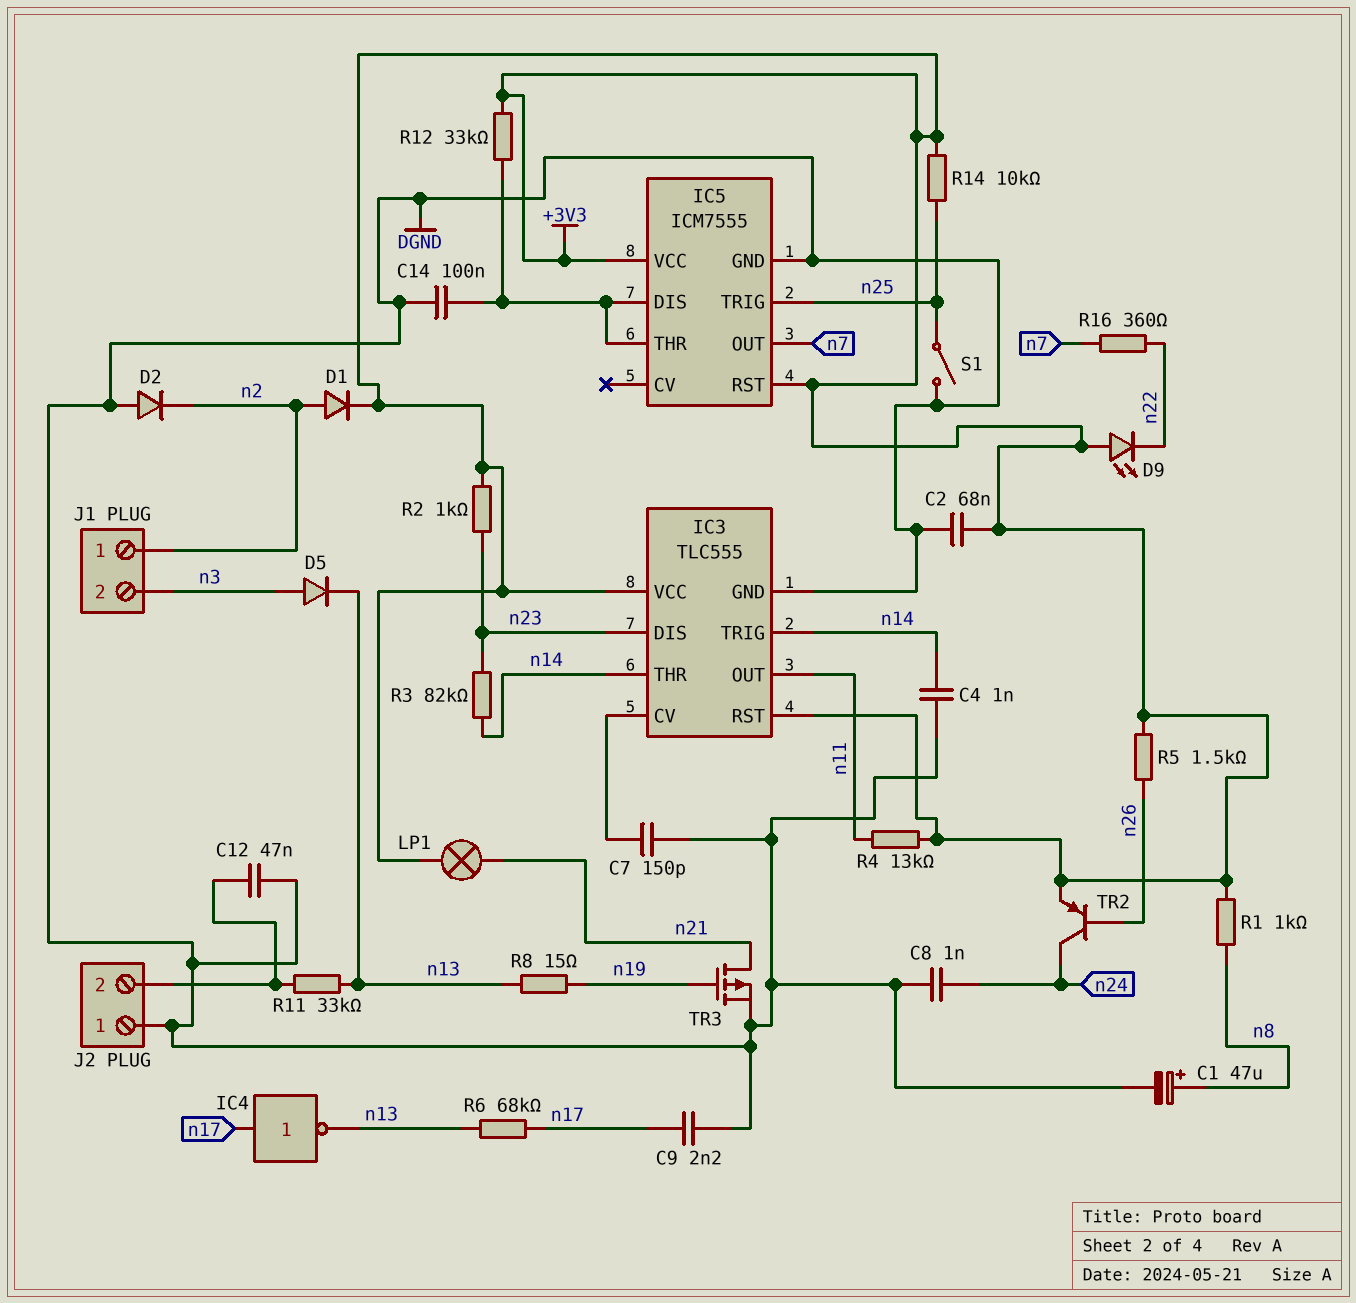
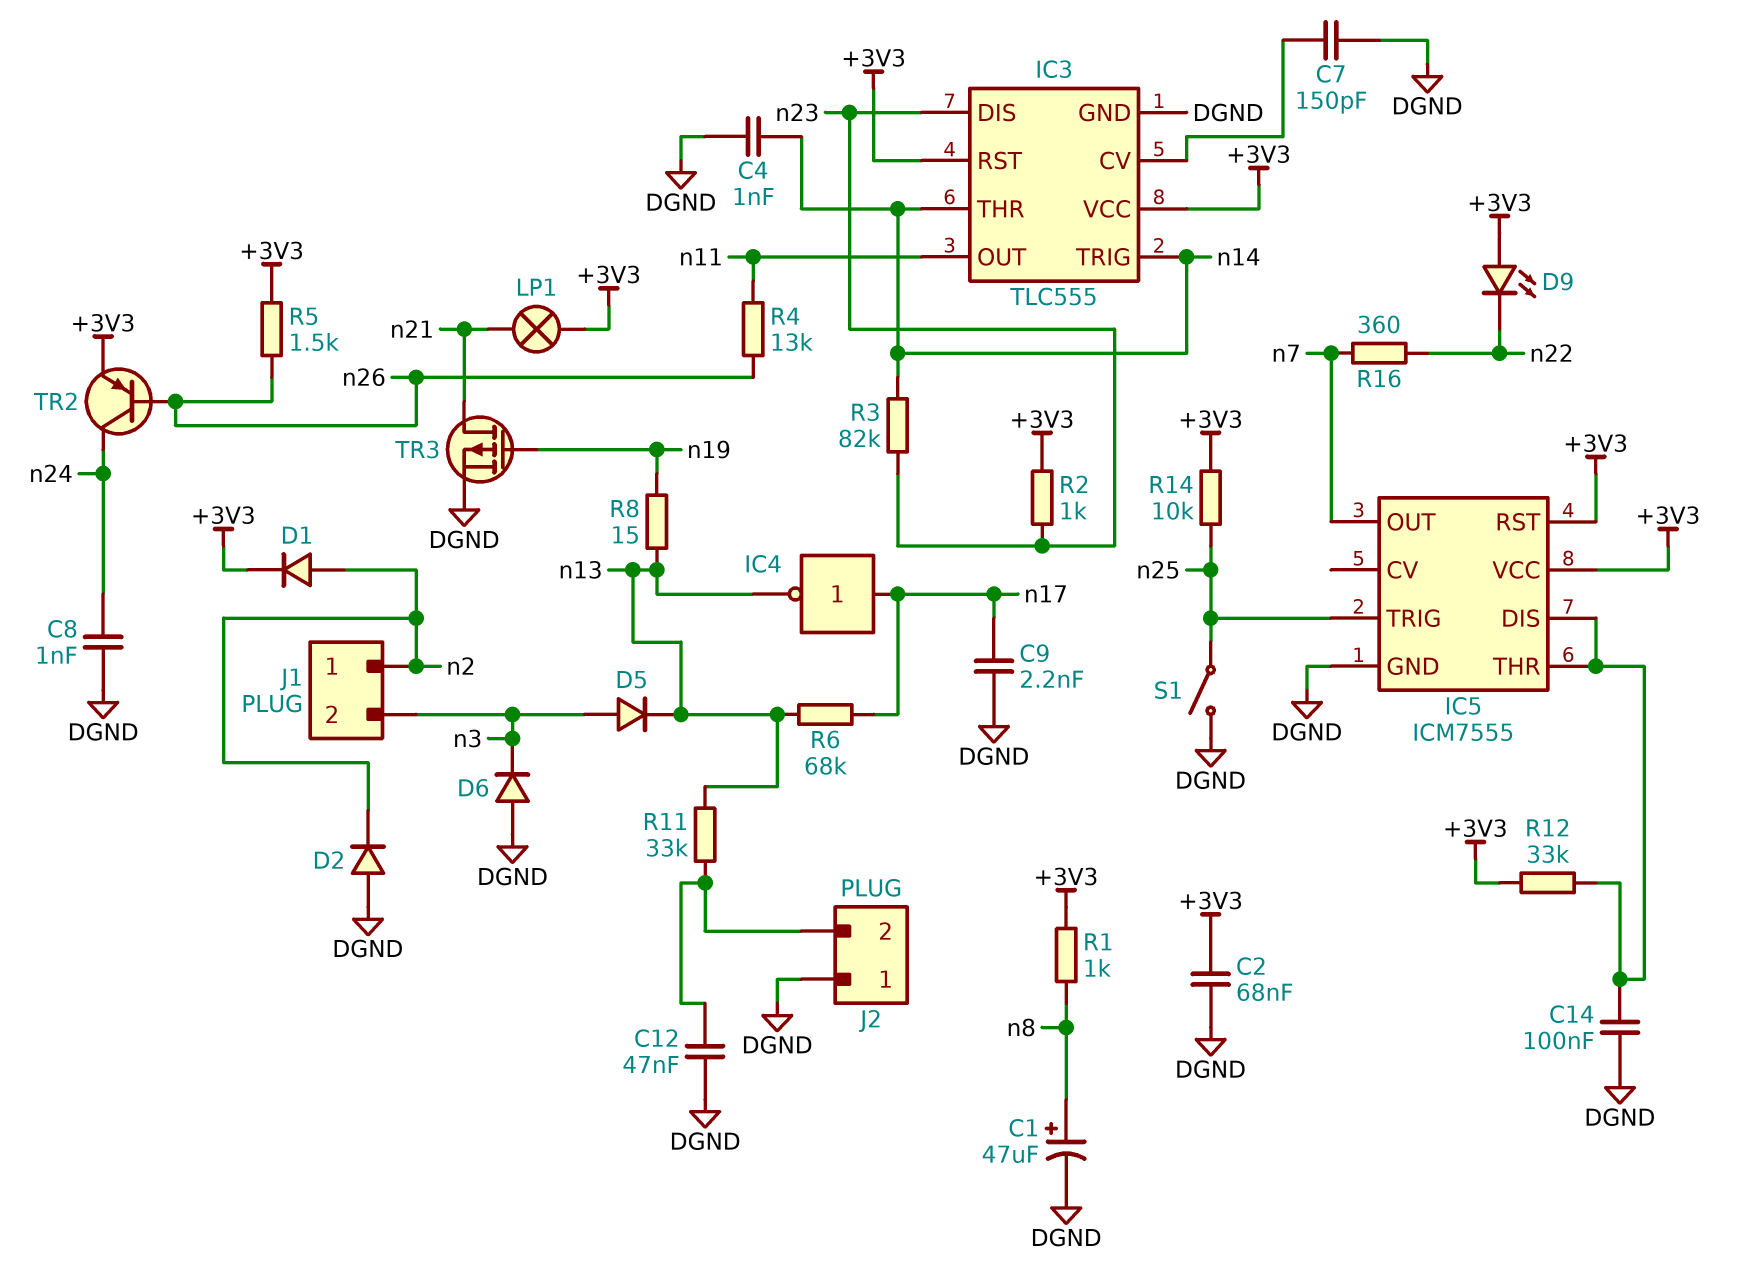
D6: none -> diode (A DGND, K n3)
R4: 13k (+3V3, n11) -> 13k (n11, n26)

